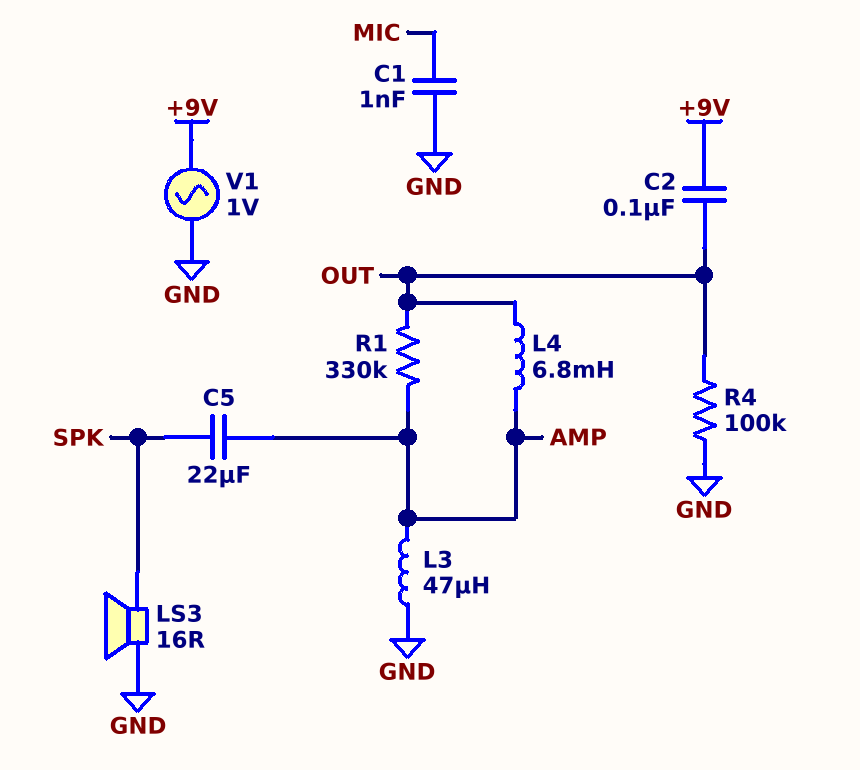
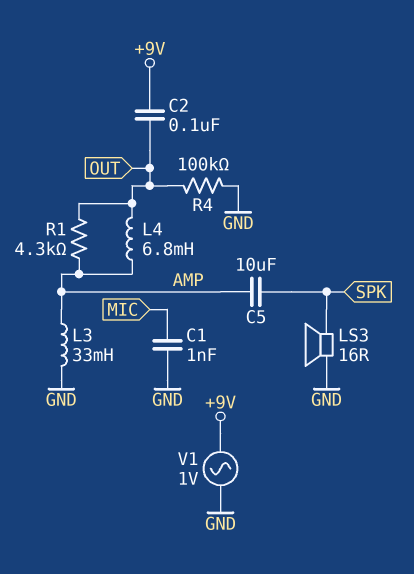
C5: 22uF (AMP, SPK) -> 10uF (AMP, SPK)
L3: 47uH (AMP, GND) -> 33mH (AMP, GND)
R1: 330k (AMP, OUT) -> 4.3k (AMP, OUT)

